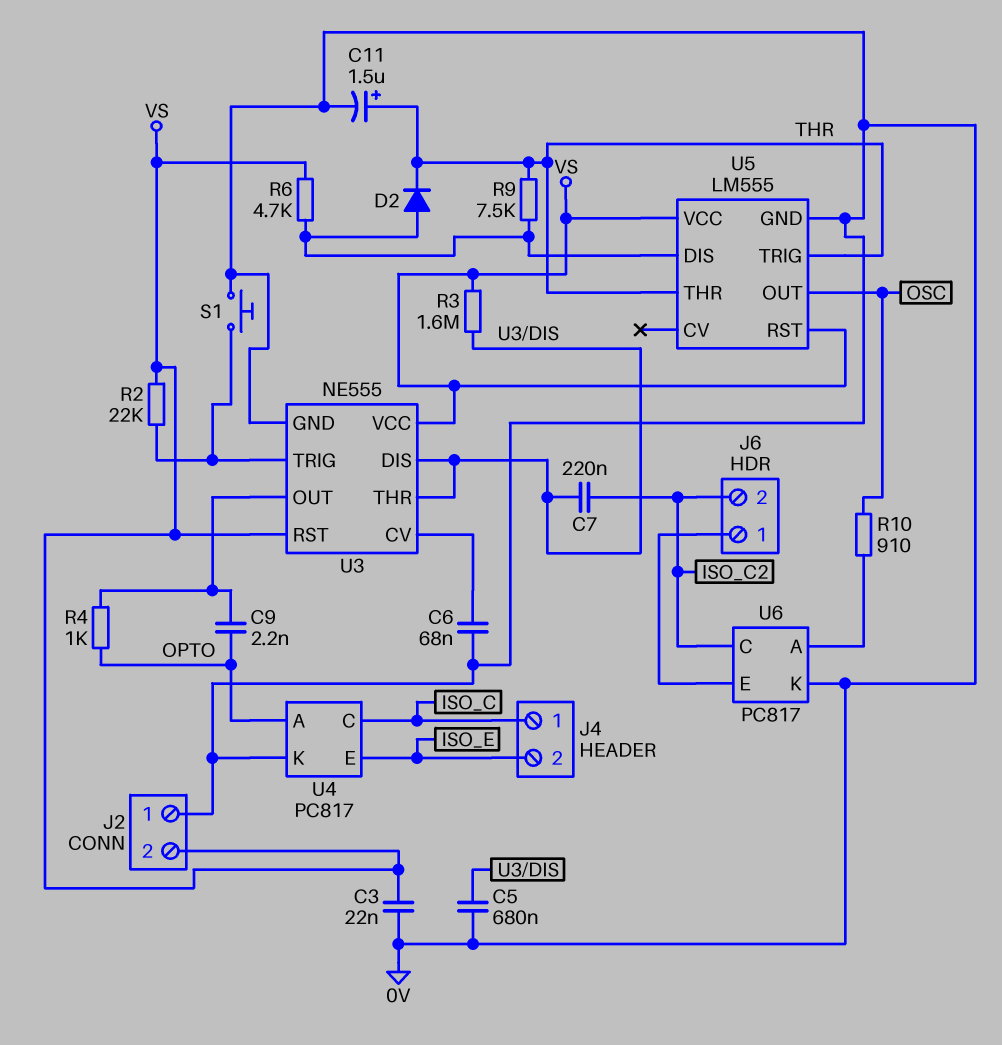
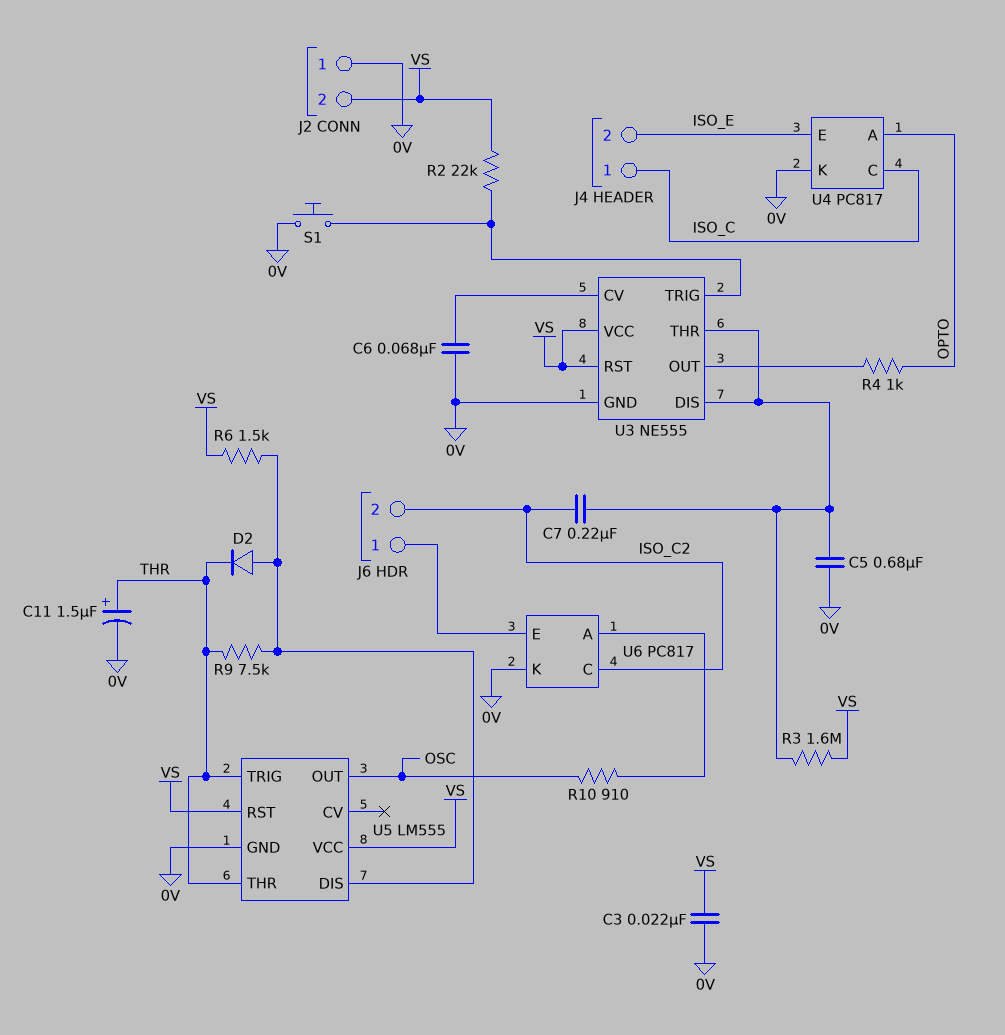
C9: 2.2nF (OPTO, U3/OUT) -> none
R6: 4.7k (U5/DIS, VS) -> 1.5k (U5/DIS, VS)

